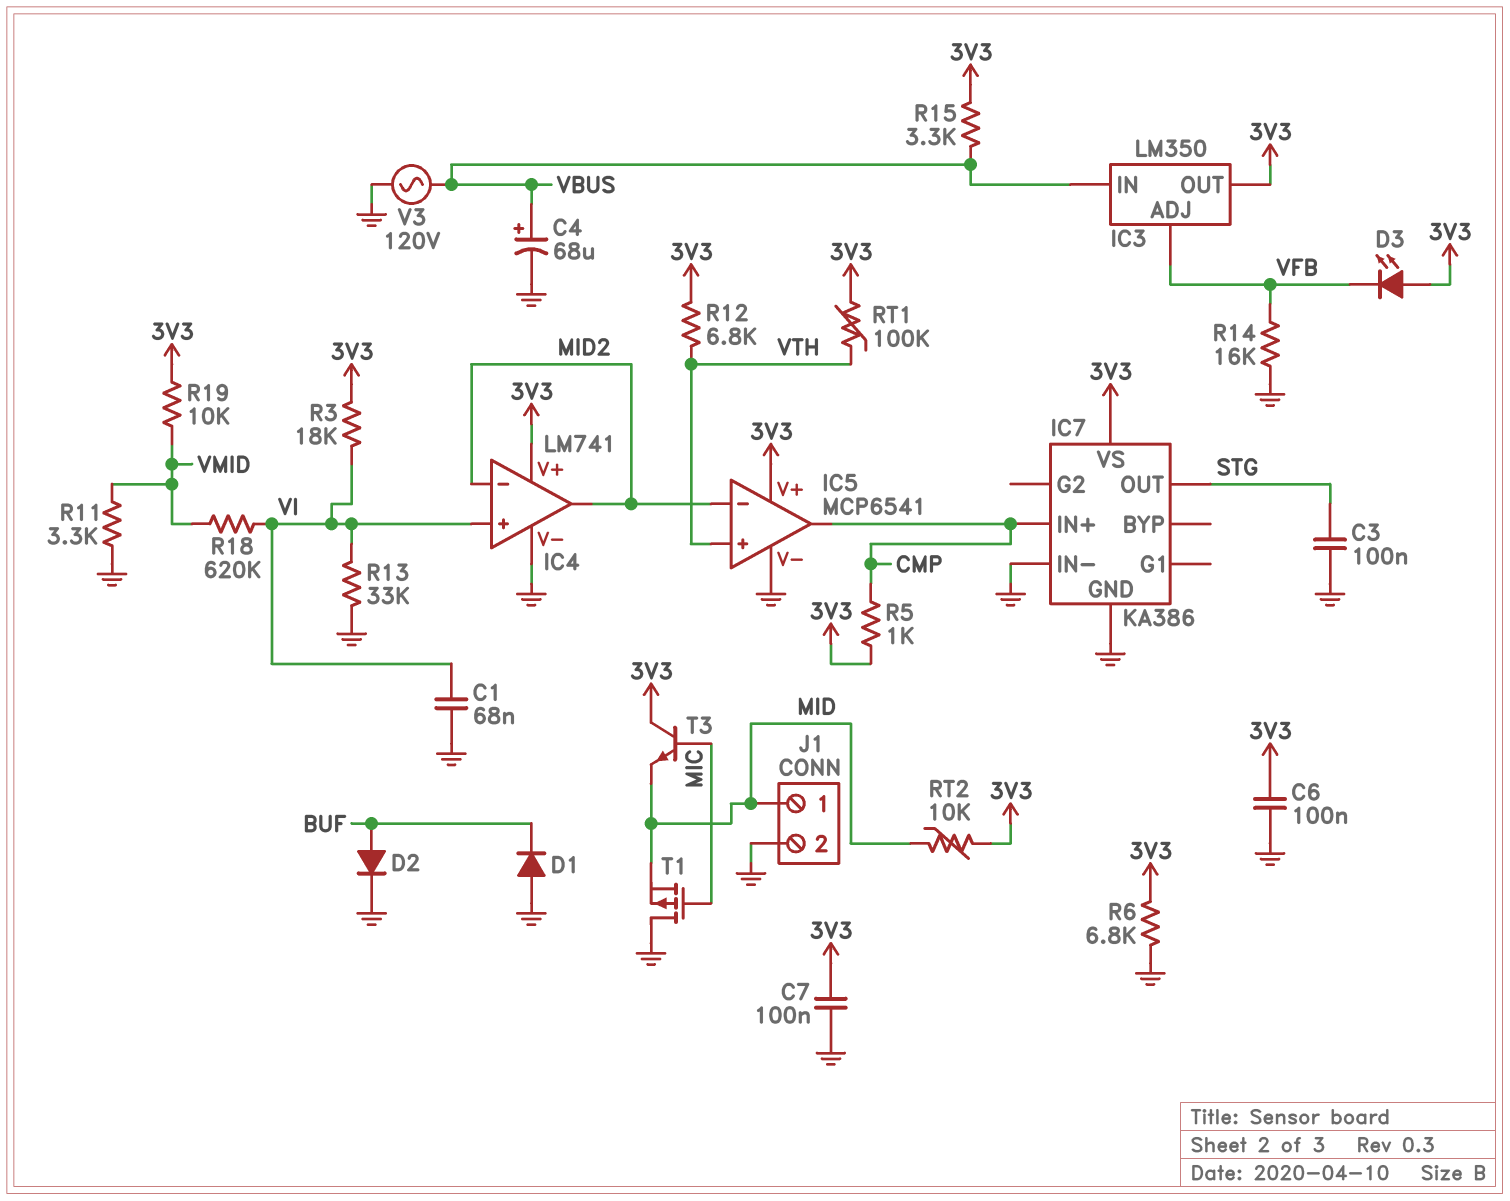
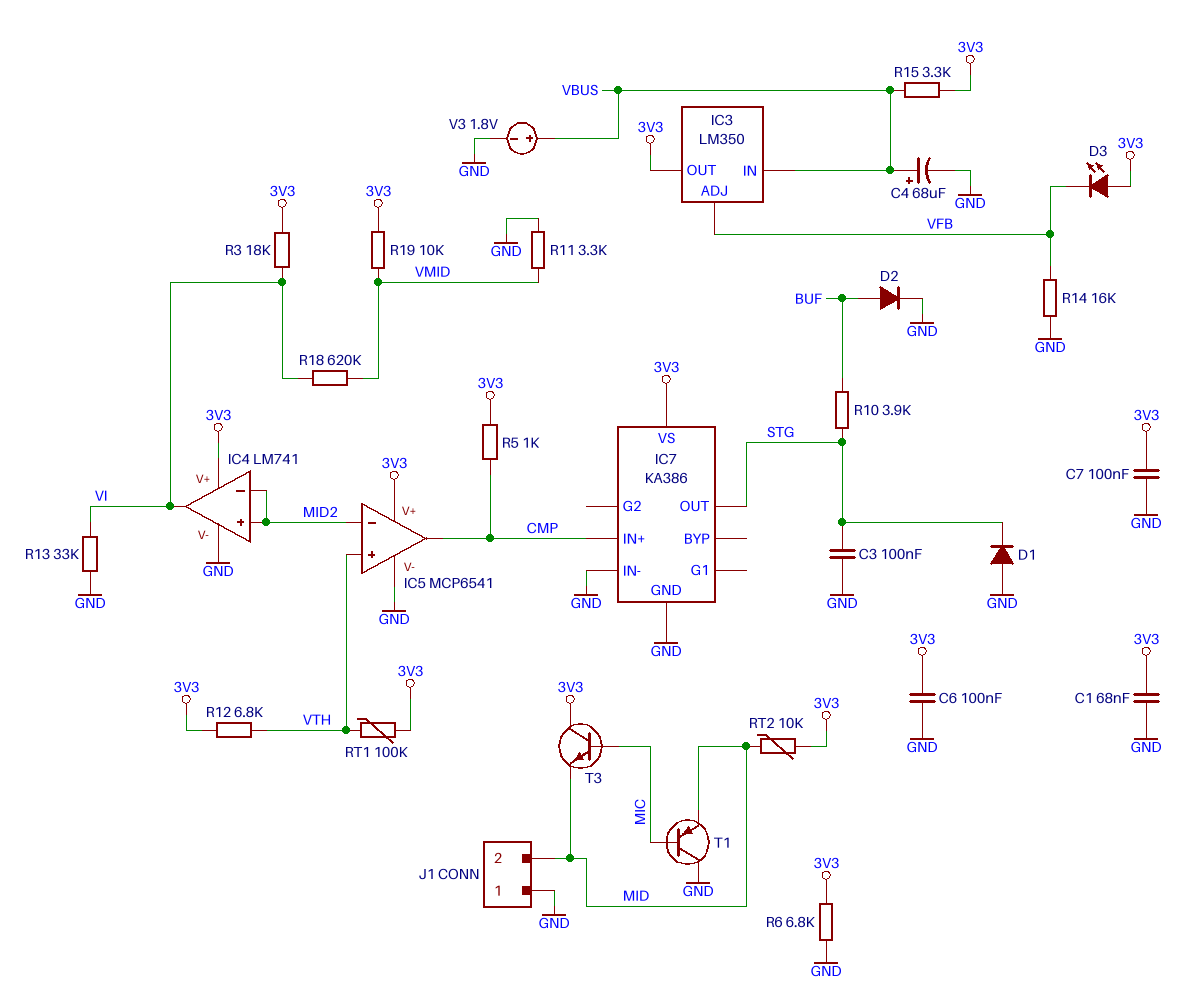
C1: 68nF (GND, VI) -> 68nF (3V3, GND)
D1: diode (A GND, K BUF) -> diode (A GND, K STG)
IC4 pin in+: VI -> MID2
IC4 pin out: MID2 -> VI
J1 pin 1: MID -> GND
J1 pin 2: GND -> MID
R10: none -> 3.9k (BUF, STG)
T1: PMOS (G MIC, D GND, S MID) -> PNP (B MIC, C GND, E MID)
V3: AC 120V (GND, VBUS) -> 1.8V (plus VBUS, minus GND)

